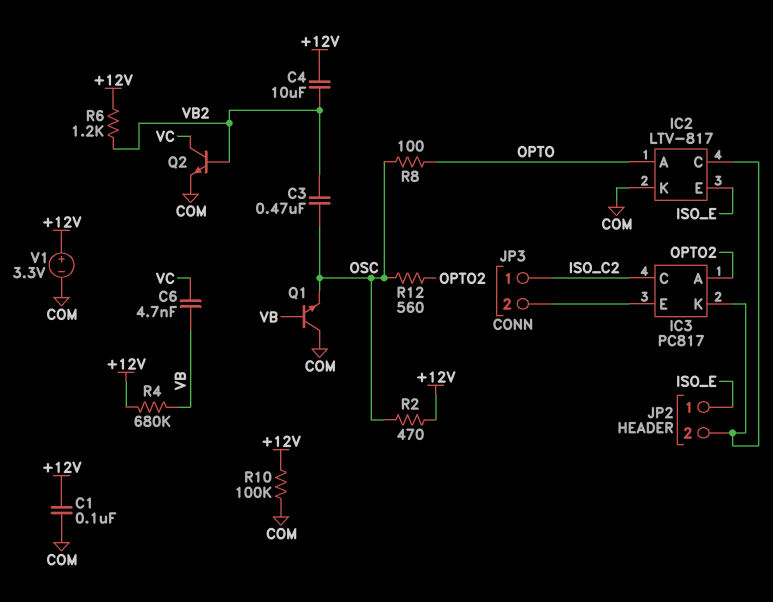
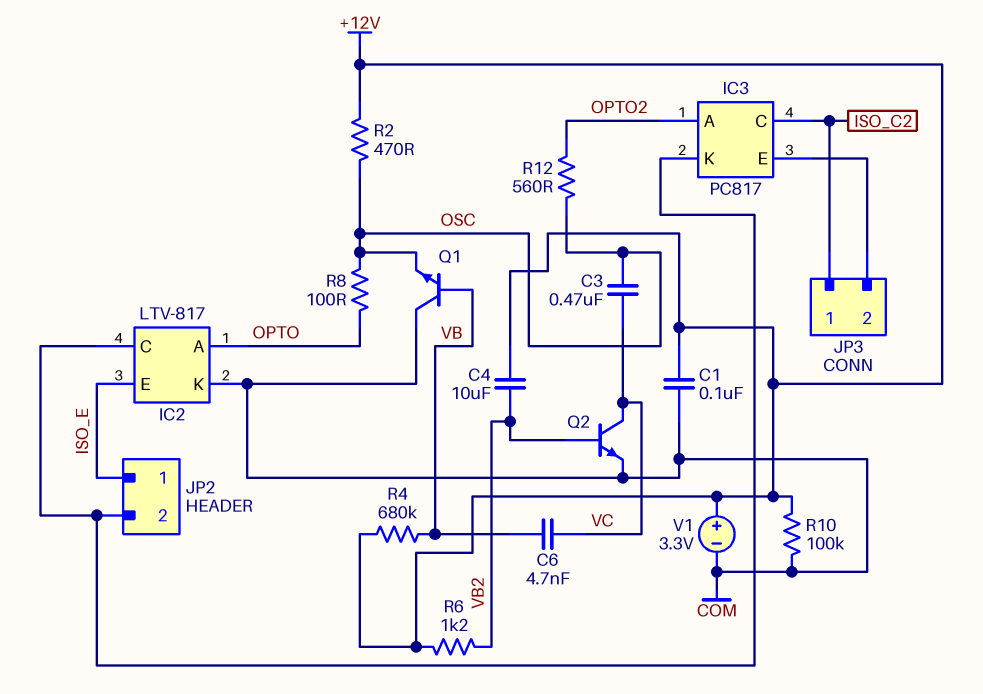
C3: 470nF (OSC, VB2) -> 470nF (OSC, VC)

